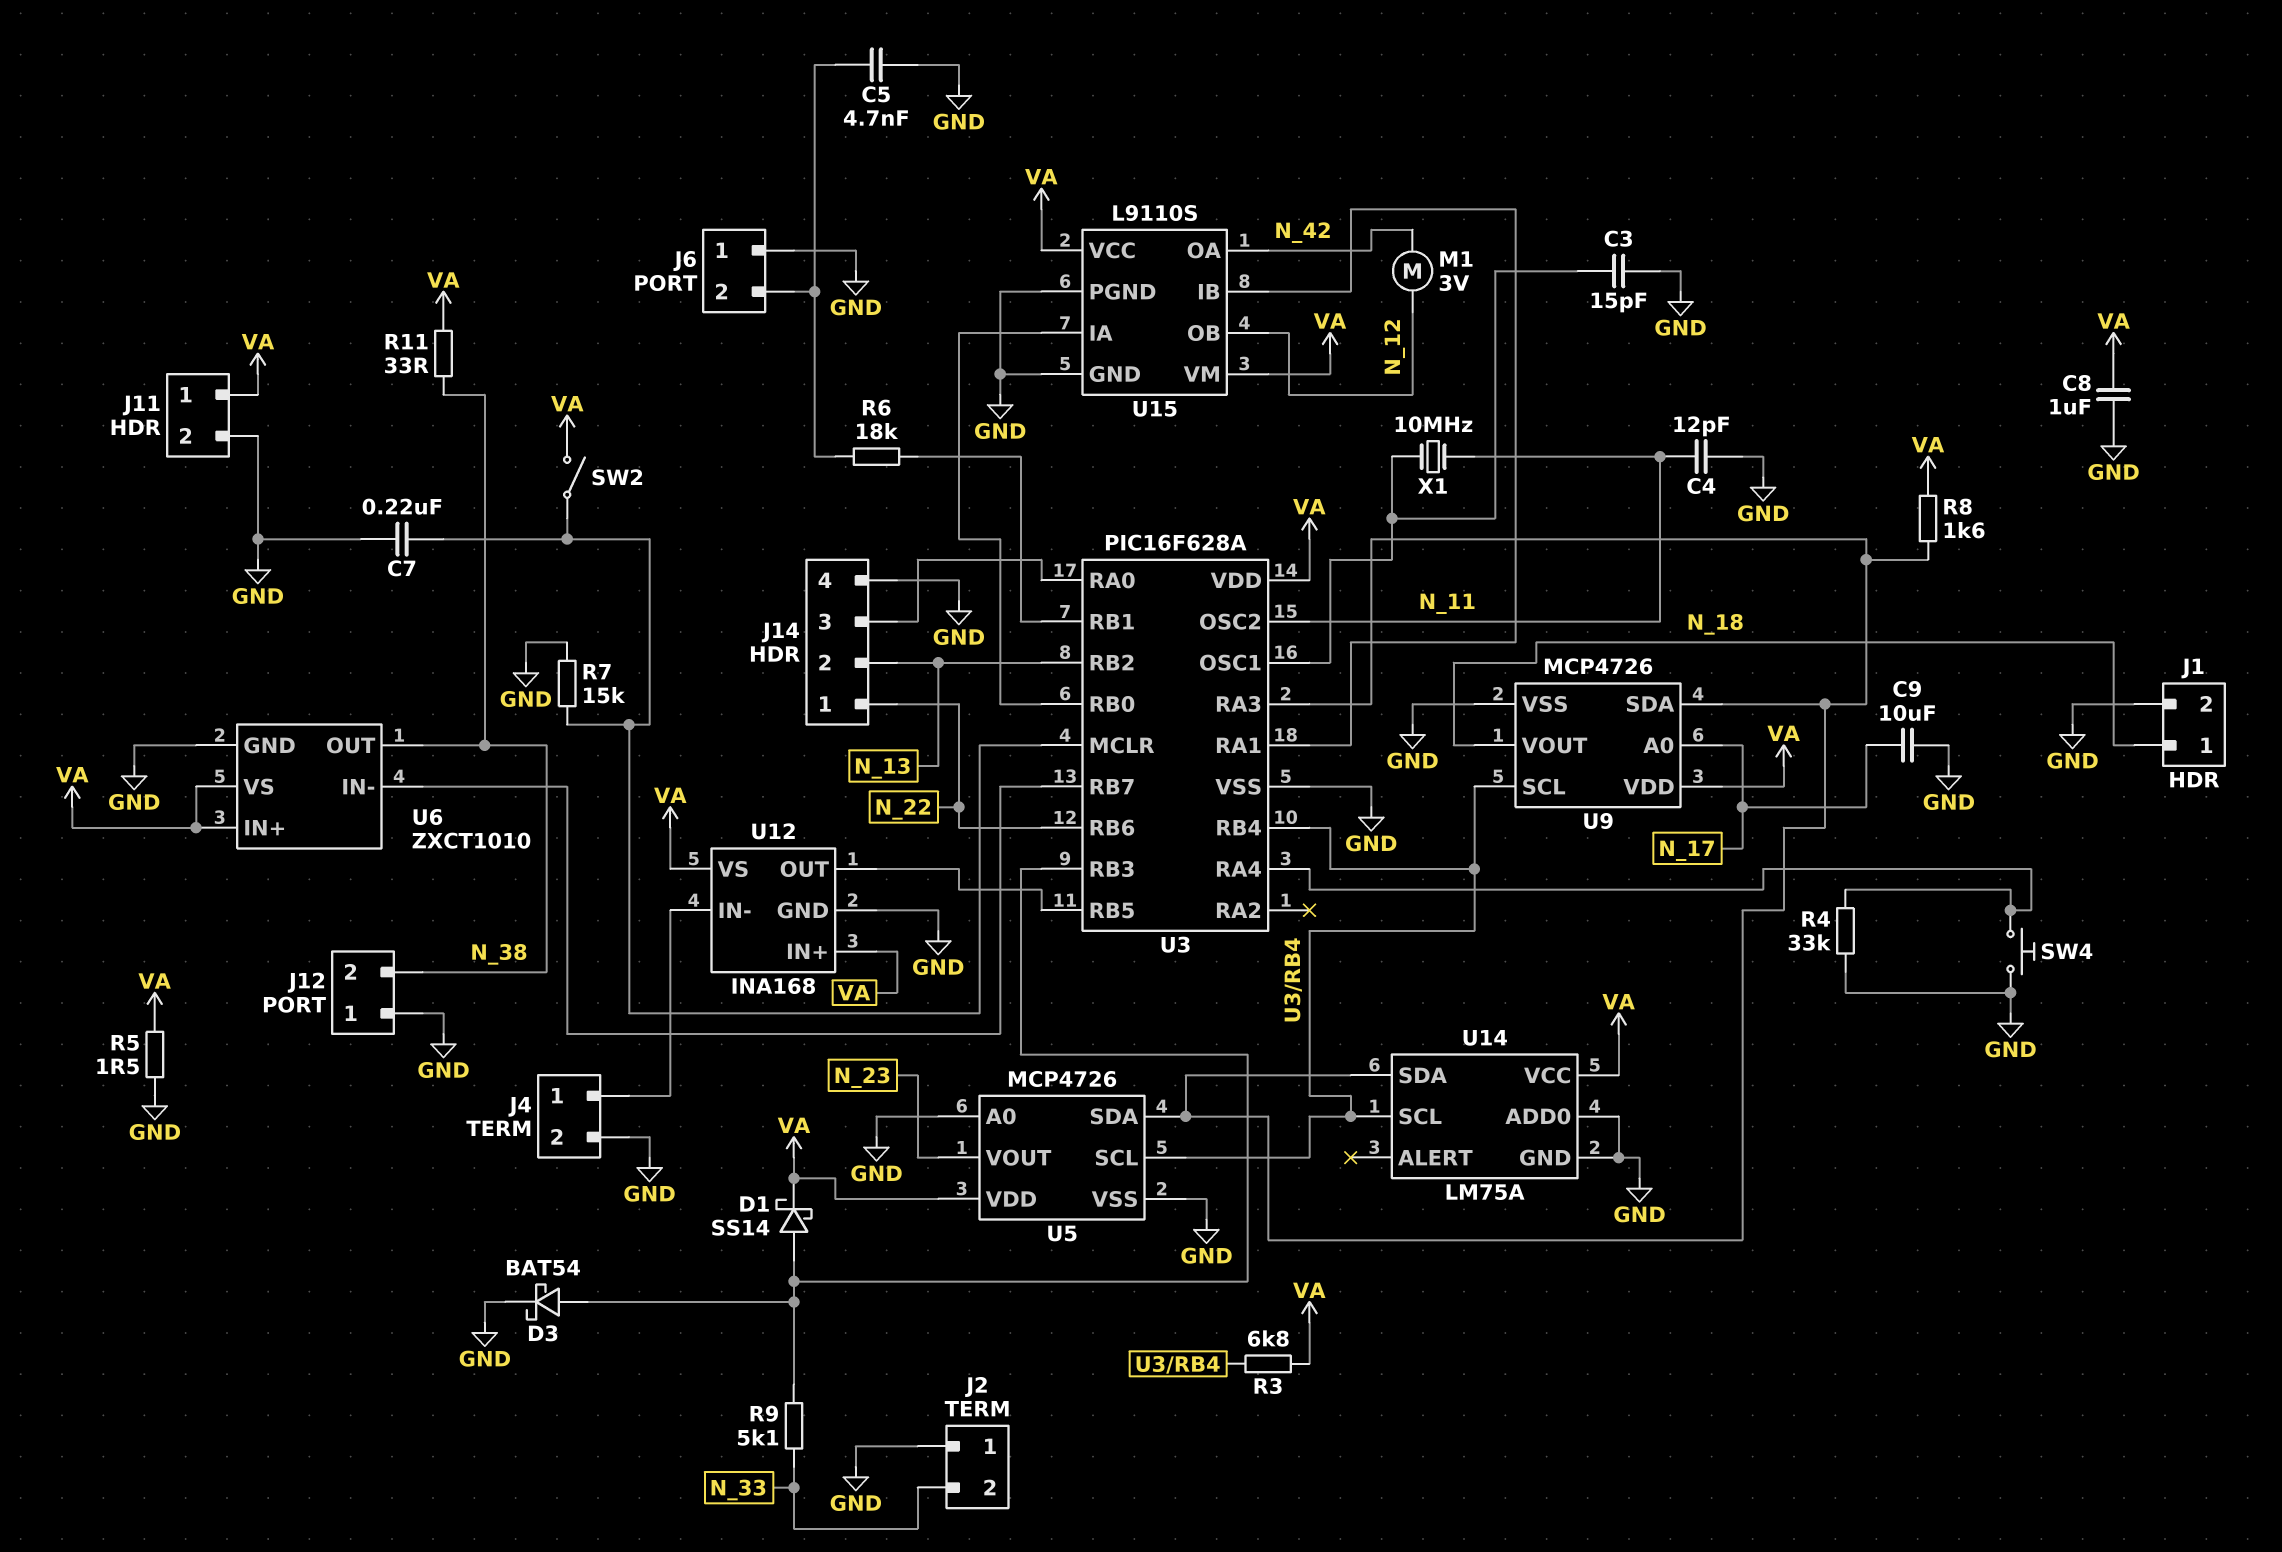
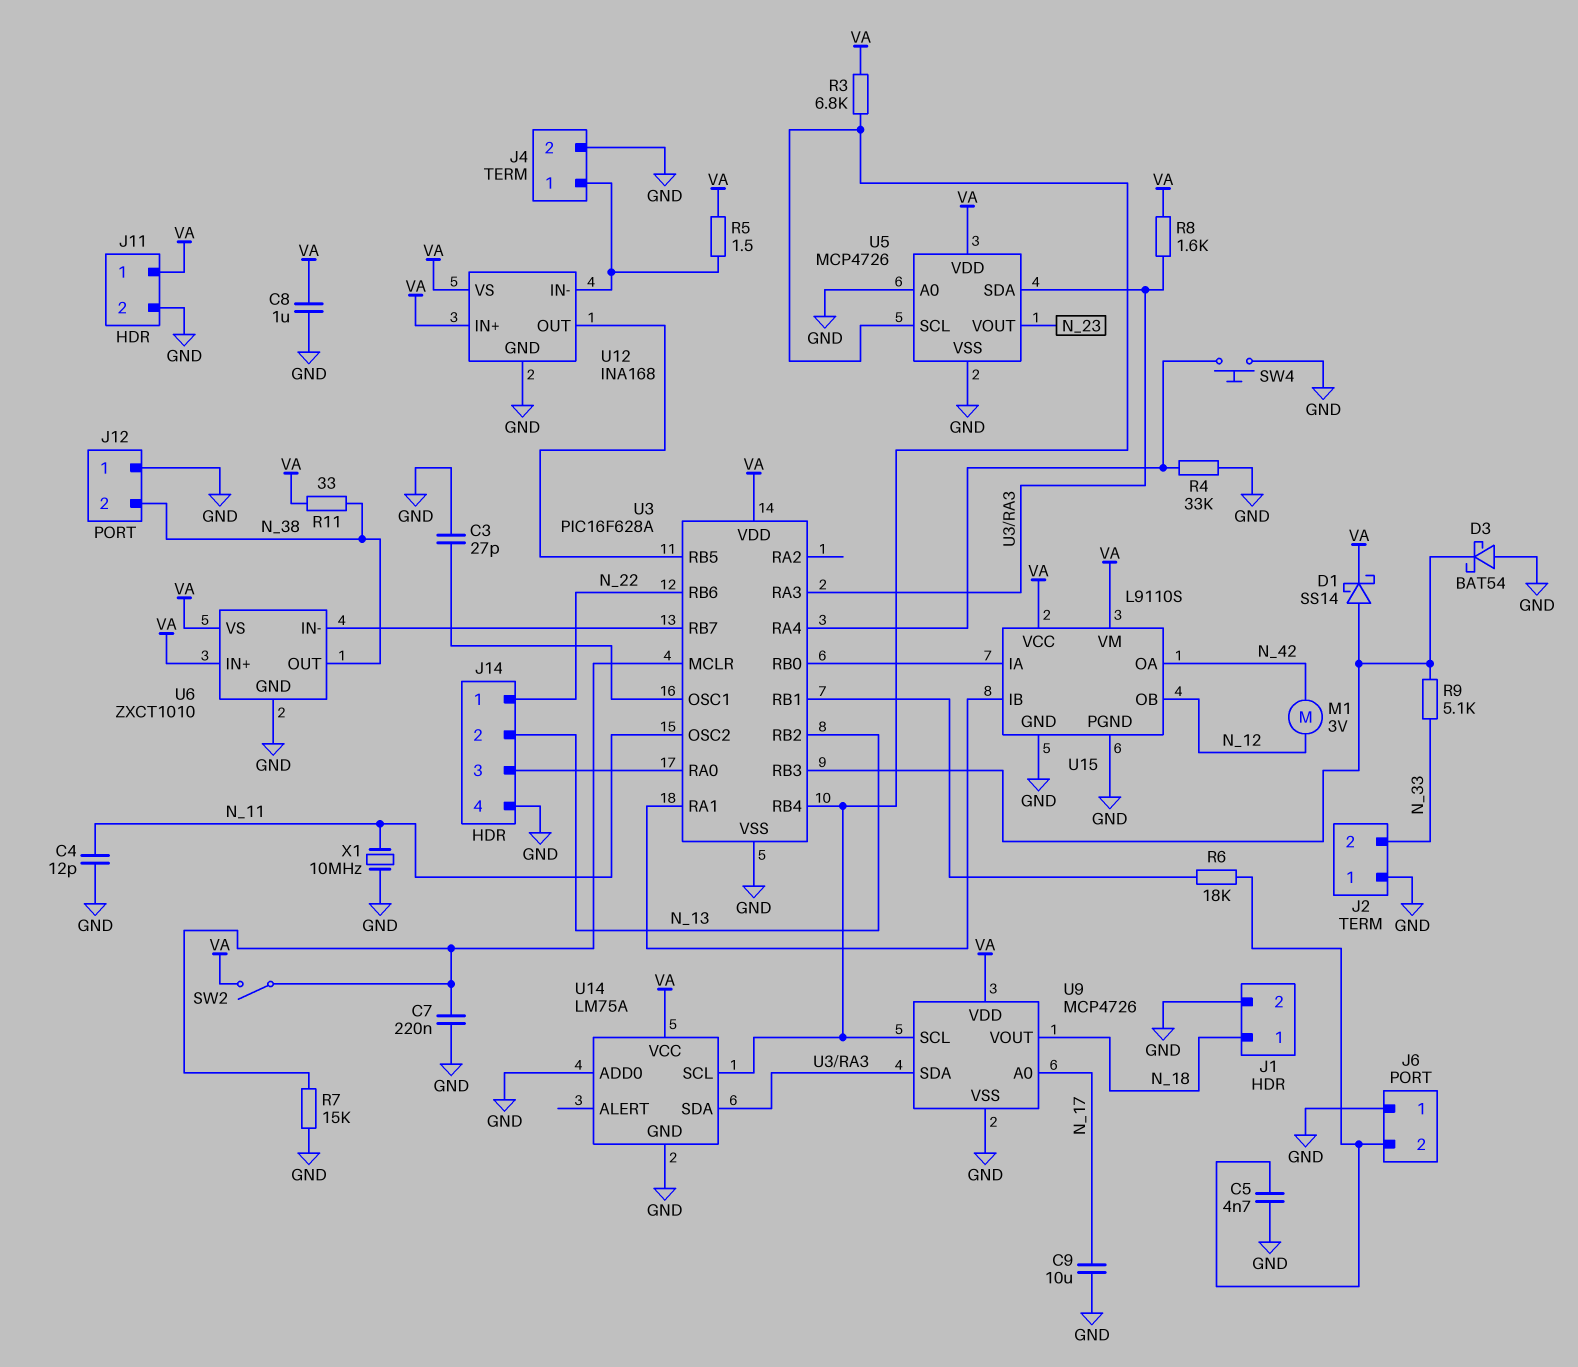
C3: 15pF (GND, U3/OSC1) -> 27pF (GND, U3/OSC1)
D3: schottky BAT54 (A U3/RB3, K GND) -> schottky BAT54 (A GND, K U3/RB3)
R5: 1.5 (GND, VA) -> 1.5 (J4/1, VA)
X1: 10MHz (N_11, U3/OSC1) -> 10MHz (GND, N_11)

